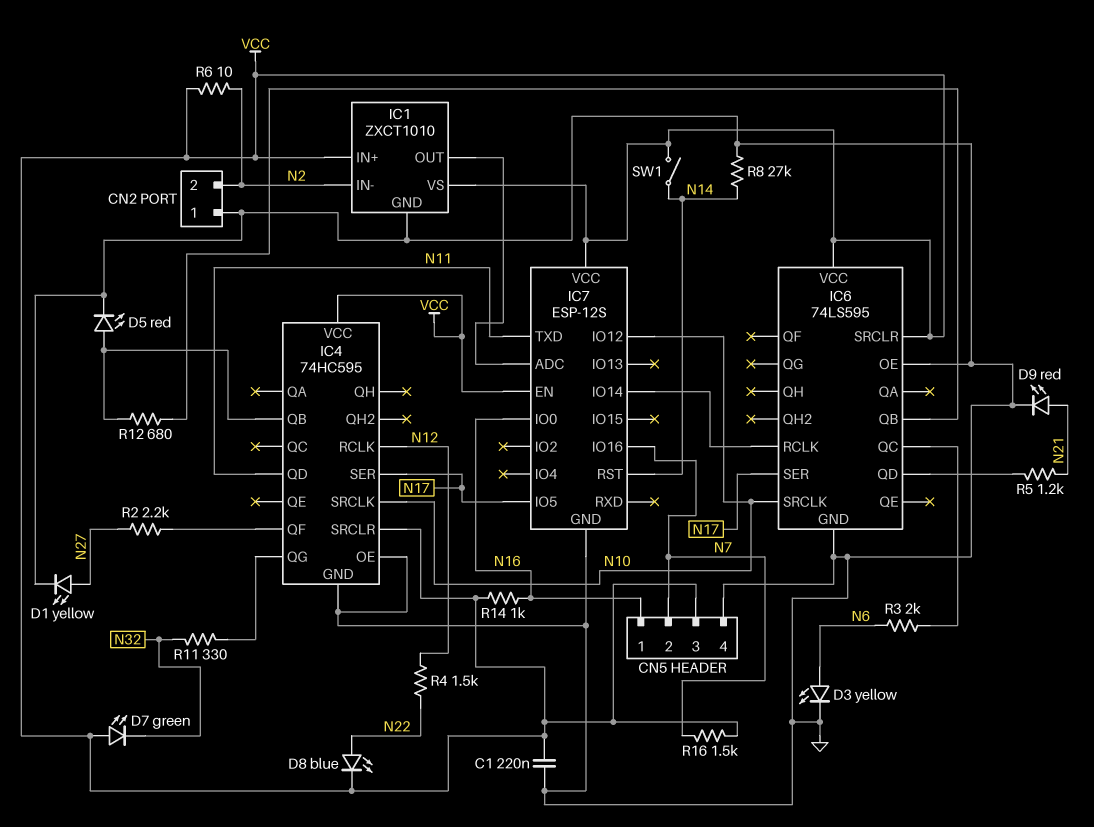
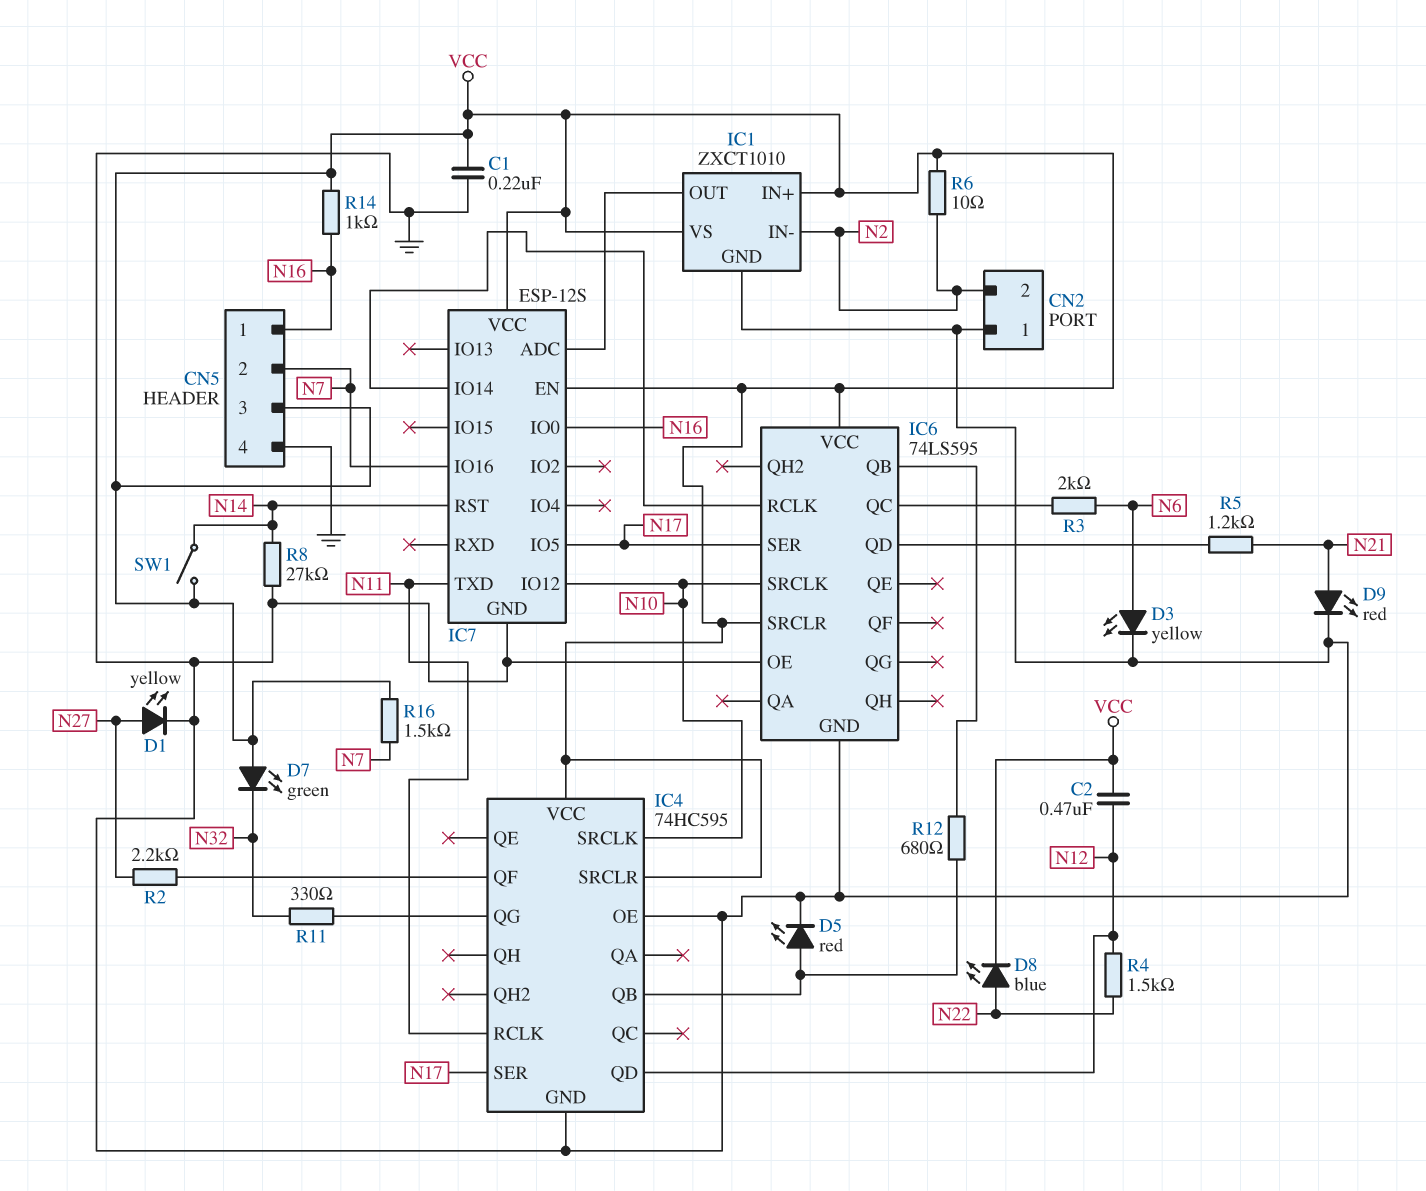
C2: none -> 470nF (N12, VCC)
IC4 pin QD: N11 -> N12
IC4 pin RCLK: N12 -> N11

